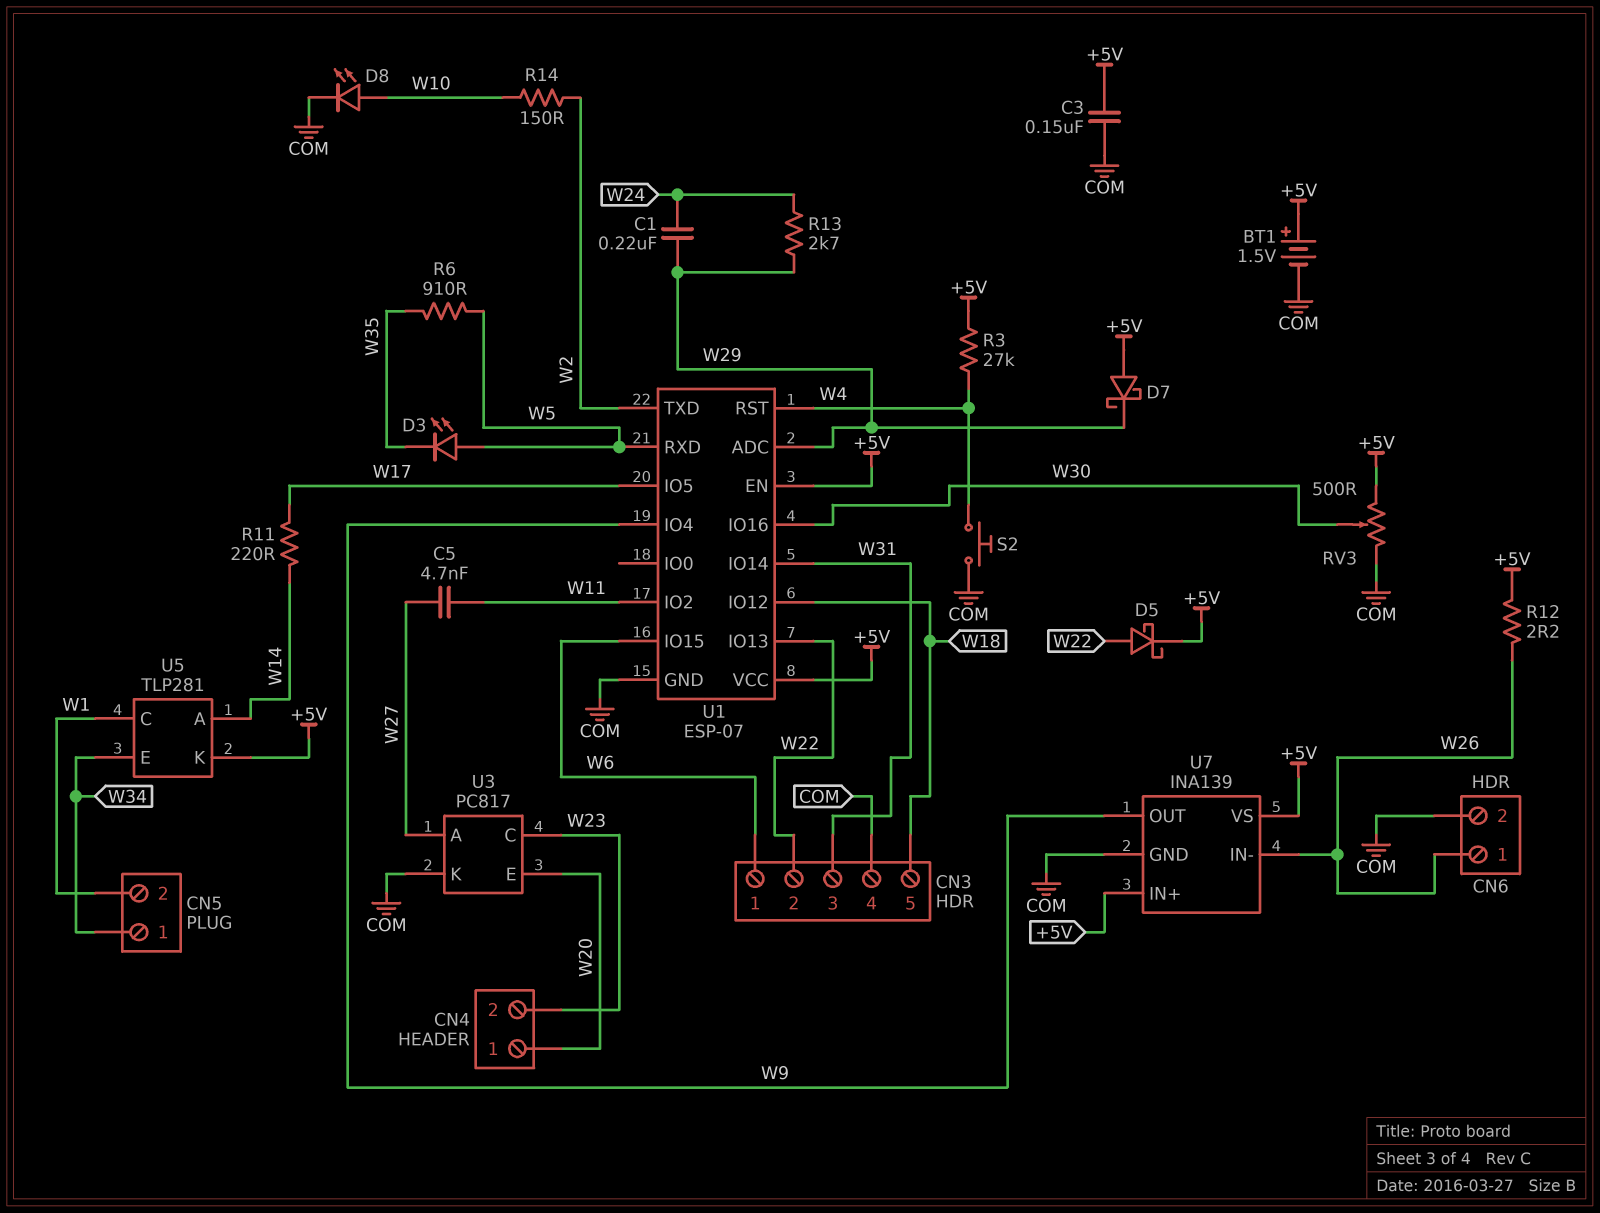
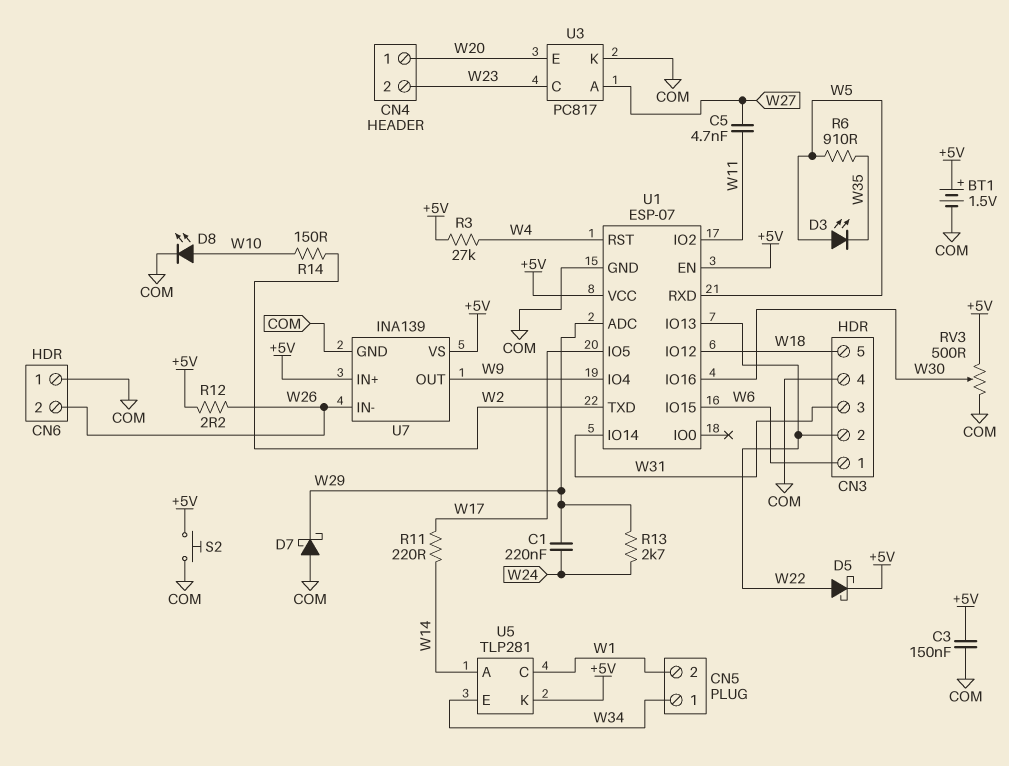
CN6 pin 1: W26 -> COM
CN6 pin 2: COM -> W26
D7: schottky (A +5V, K W29) -> schottky (A COM, K W29)
S2: button (COM, W4) -> button (+5V, COM)

